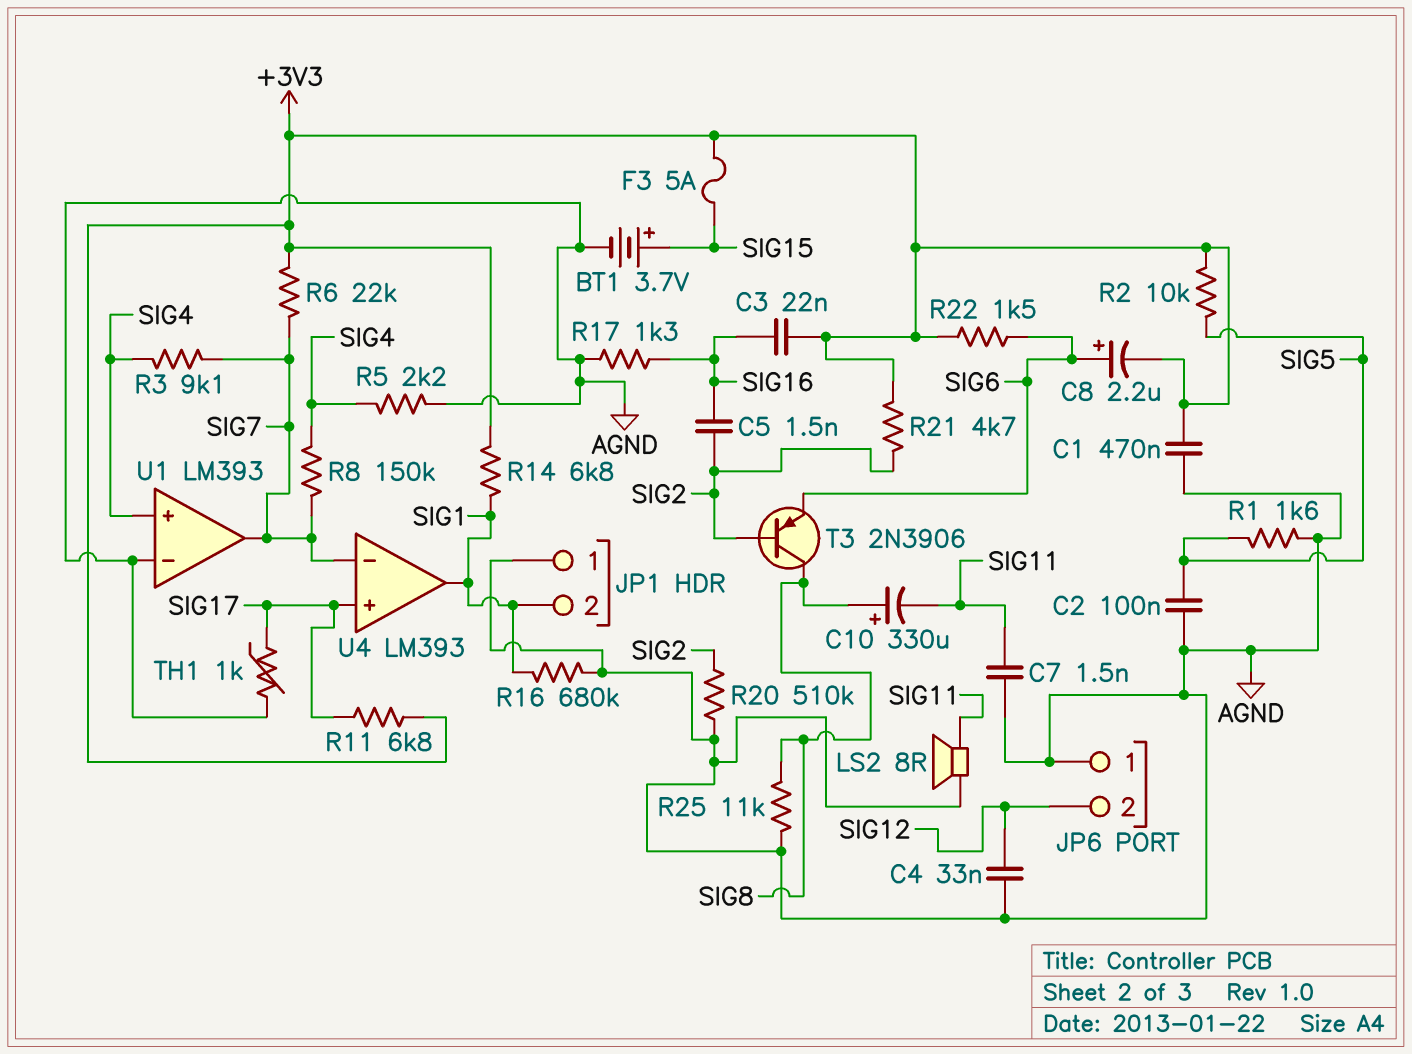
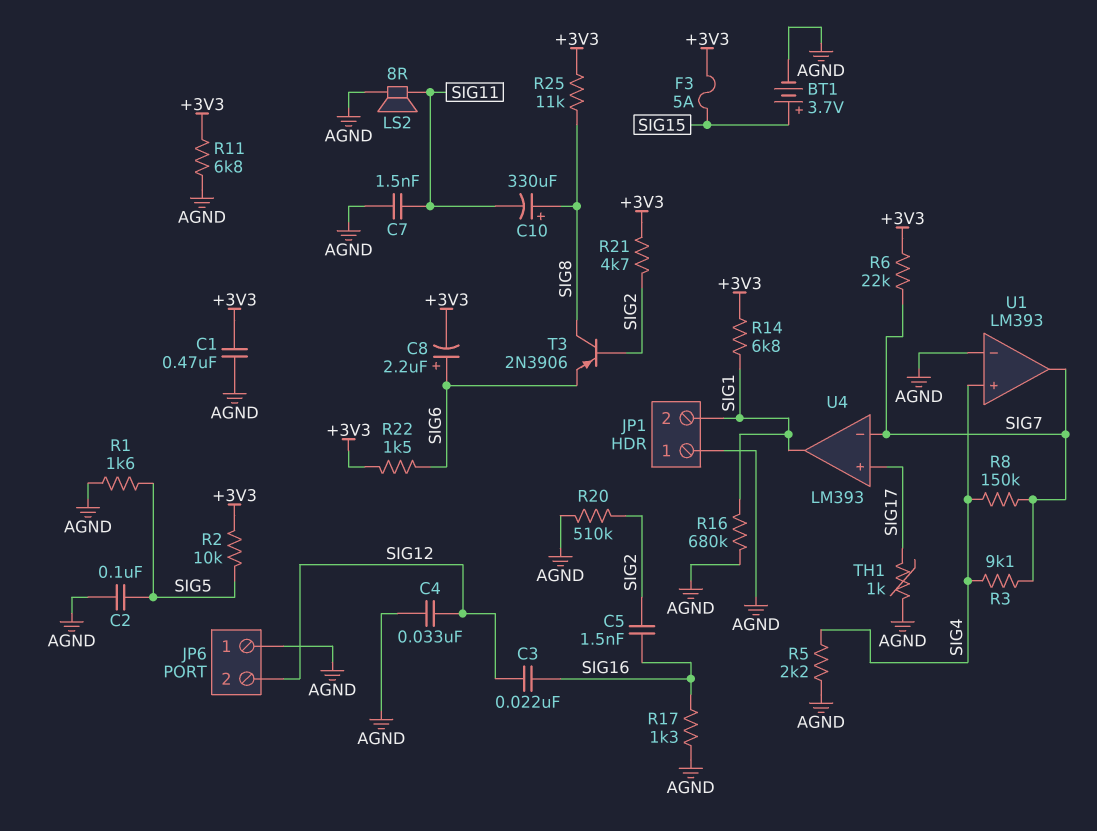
C3: 22nF (+3V3, SIG16) -> 22nF (SIG12, SIG16)
R11: 6.8k (+3V3, SIG17) -> 6.8k (+3V3, AGND)
R25: 11k (AGND, SIG8) -> 11k (+3V3, SIG8)

